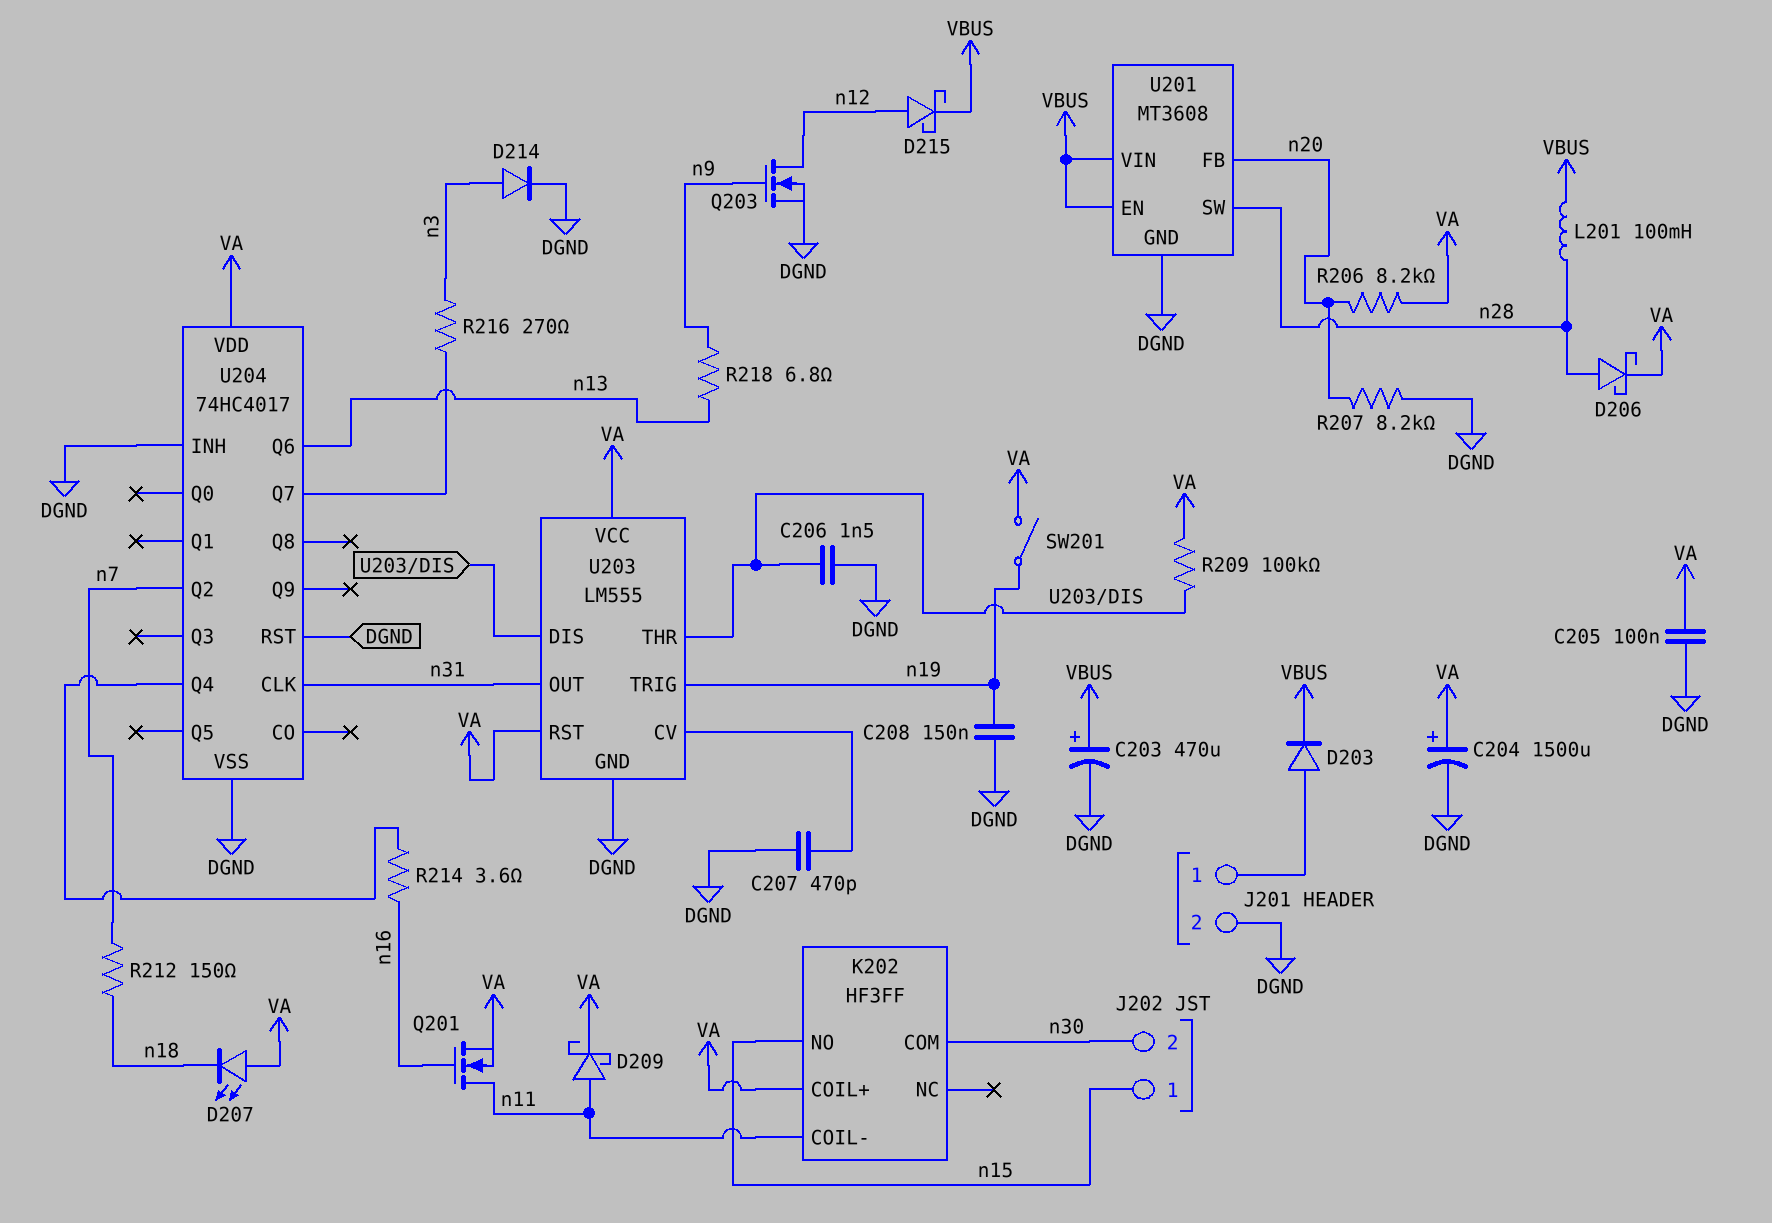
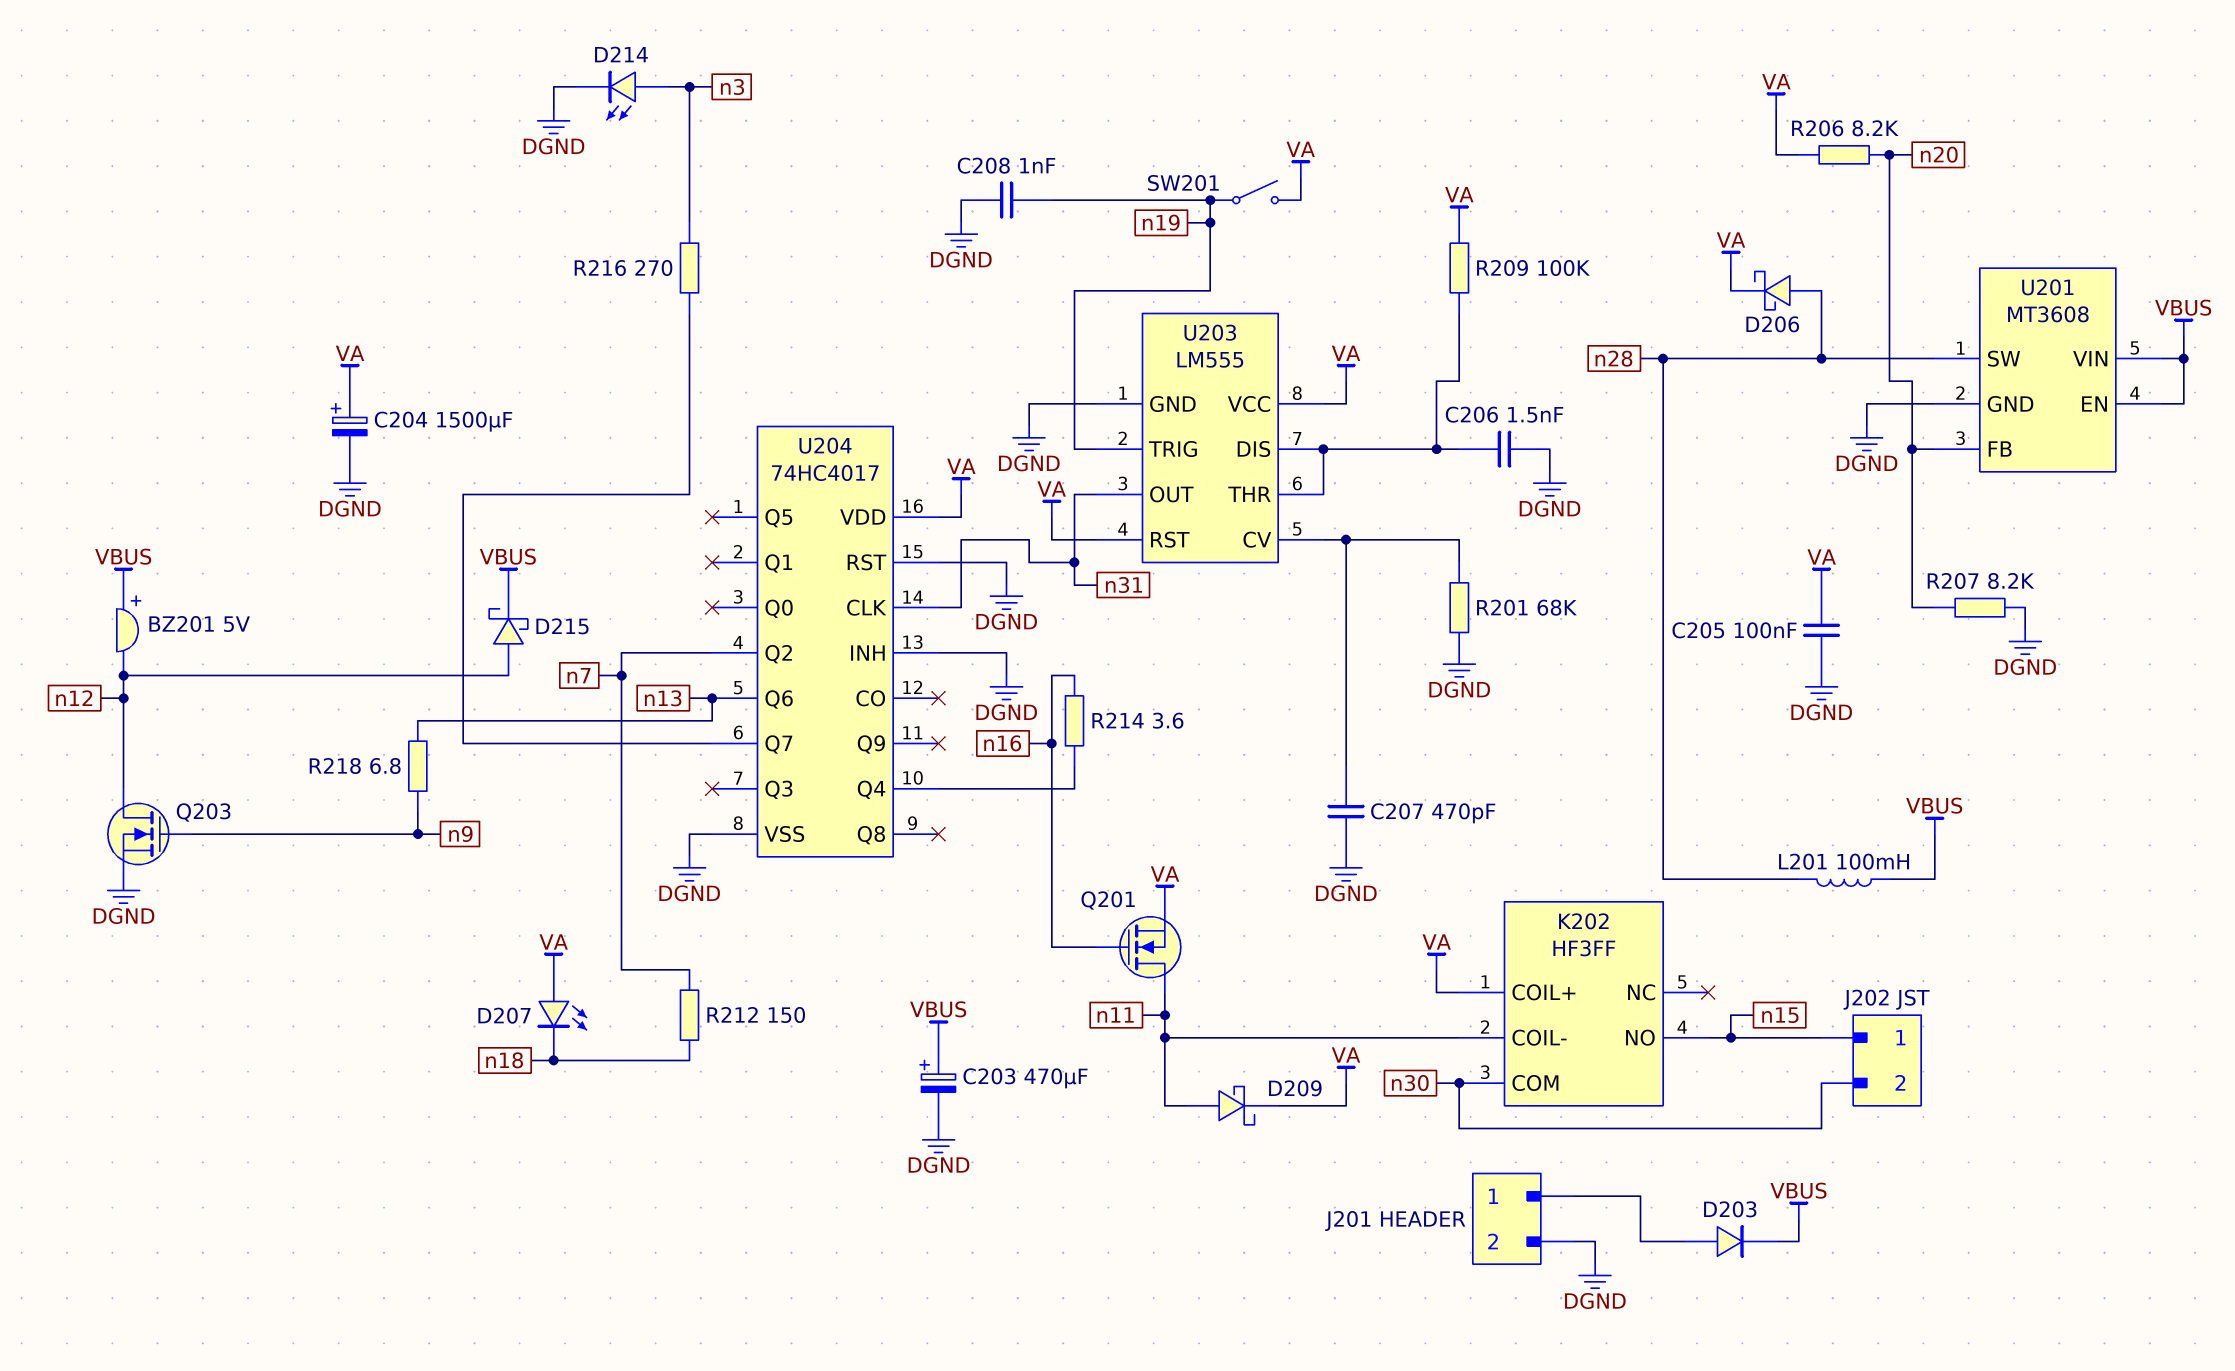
BZ201: none -> buzzer 5V (plus VBUS, minus n12)
C208: 150nF (DGND, n19) -> 1nF (DGND, n19)
D214: diode (A n3, K DGND) -> LED (A n3, K DGND)
R201: none -> 68k (DGND, U203/CV)

